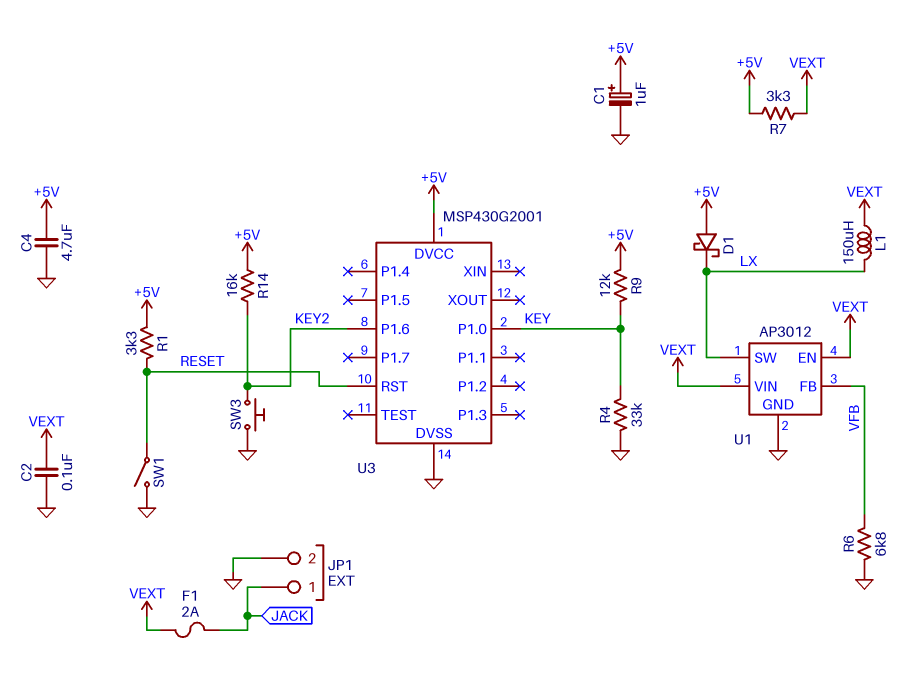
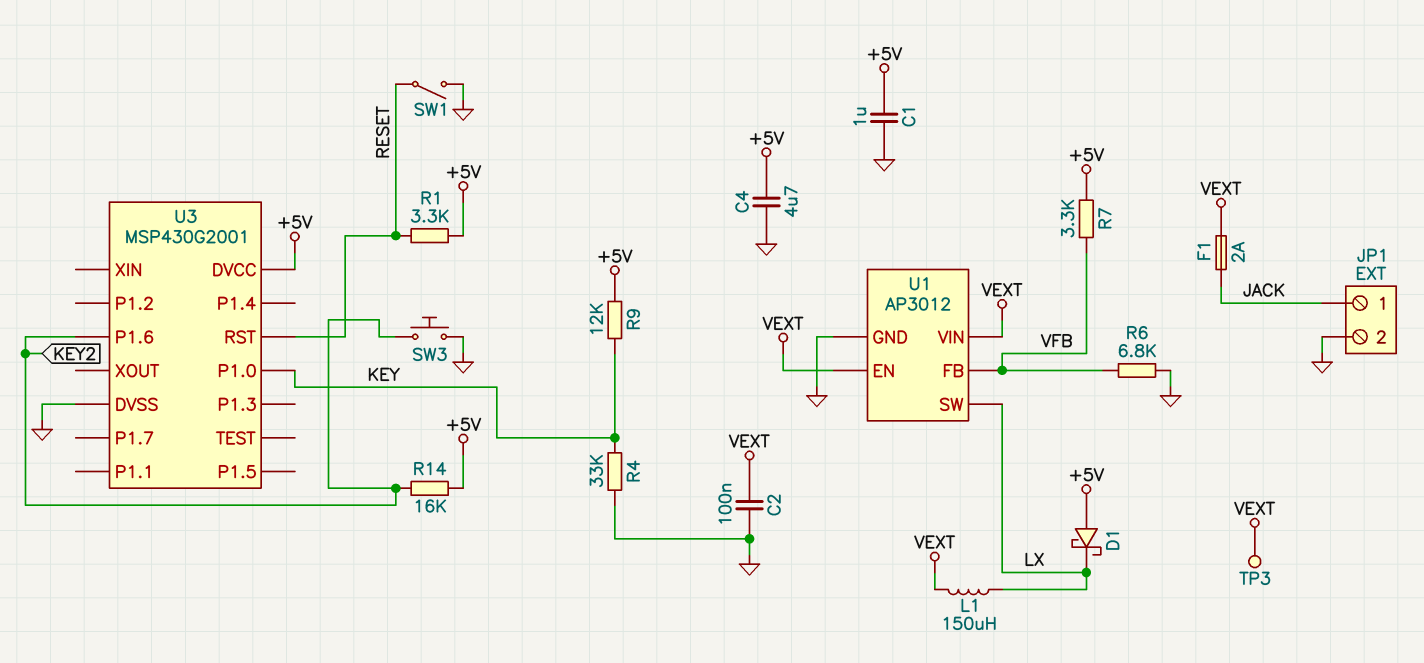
C1: 1uF (plus +5V, minus GND) -> 1uF (+5V, GND)
R7: 3.3k (+5V, VEXT) -> 3.3k (+5V, VFB)
TP3: none -> test point (VEXT)

